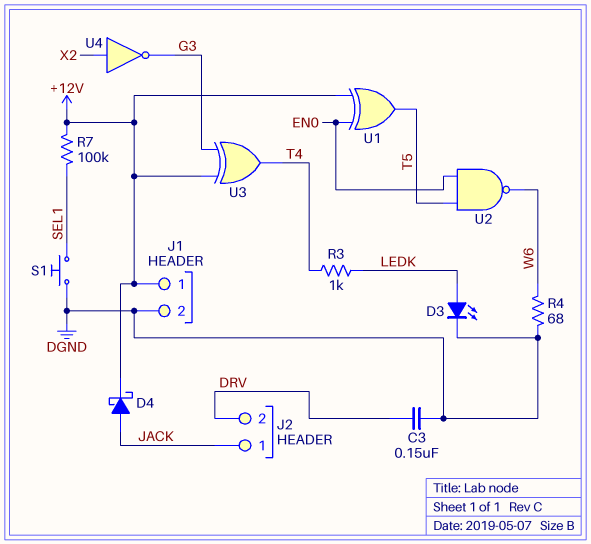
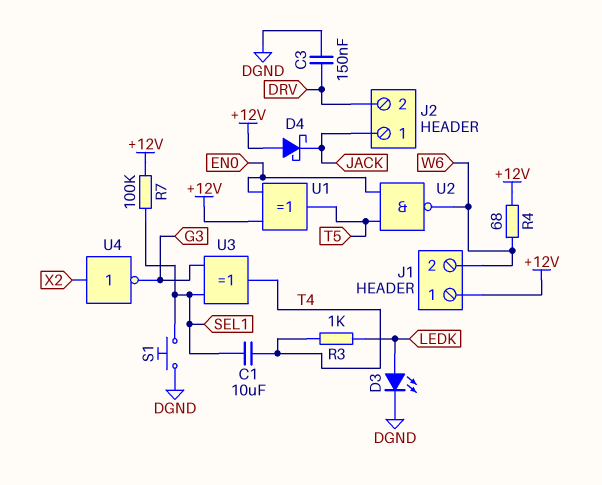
C1: none -> 10uF (SEL1, T4)
D4: schottky (A JACK, K +12V) -> schottky (A +12V, K JACK)
J1 pin 2: DGND -> W6
R4: 68 (DGND, W6) -> 68 (+12V, W6)
U3: XOR (in +12V, in G3, out T4) -> XOR (in G3, in SEL1, out T4)

